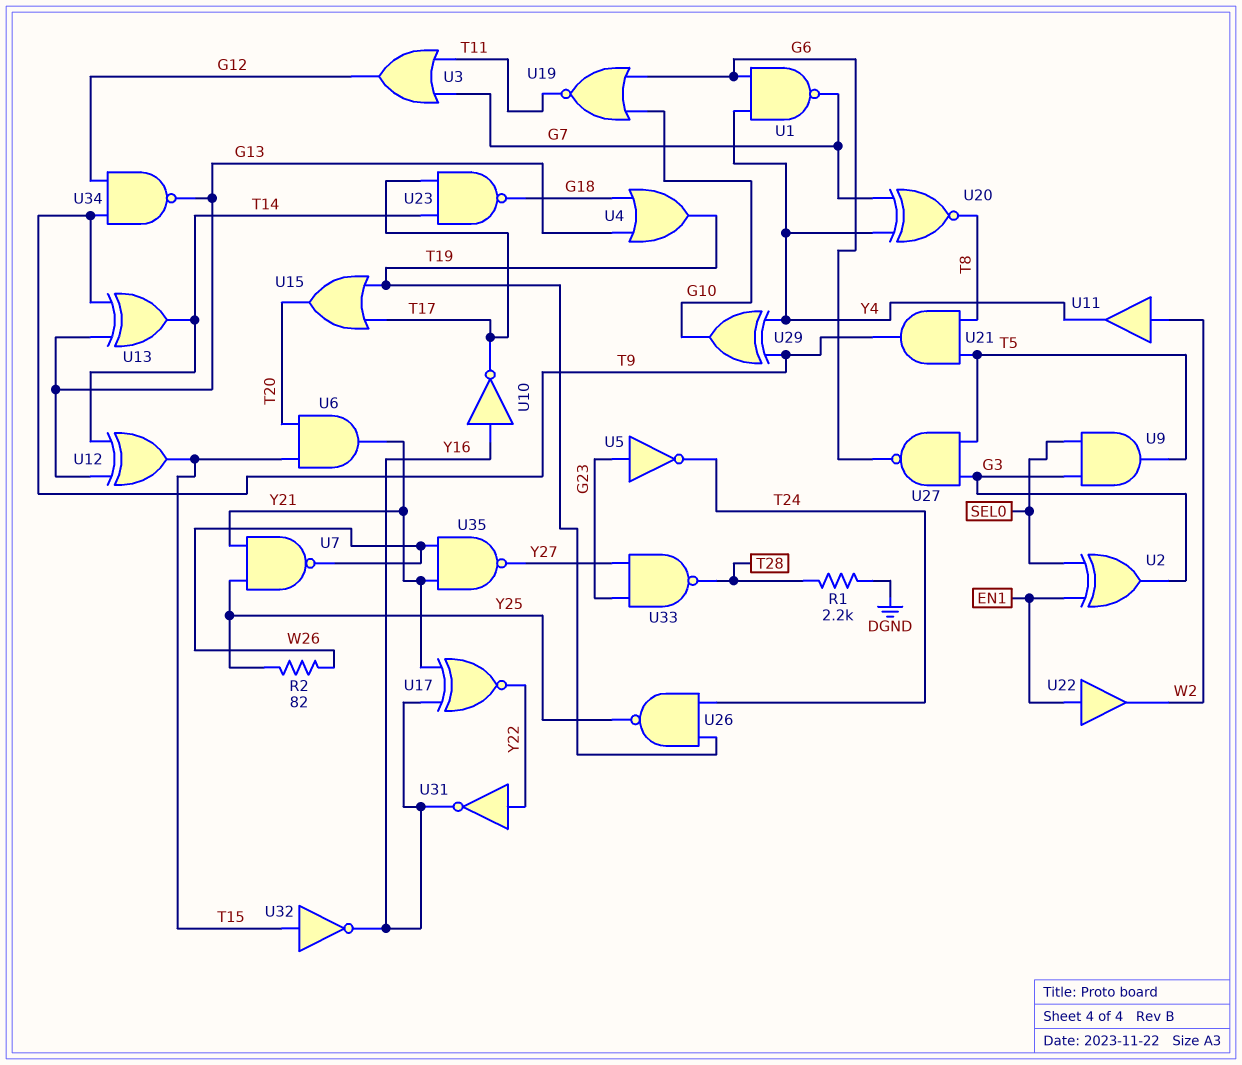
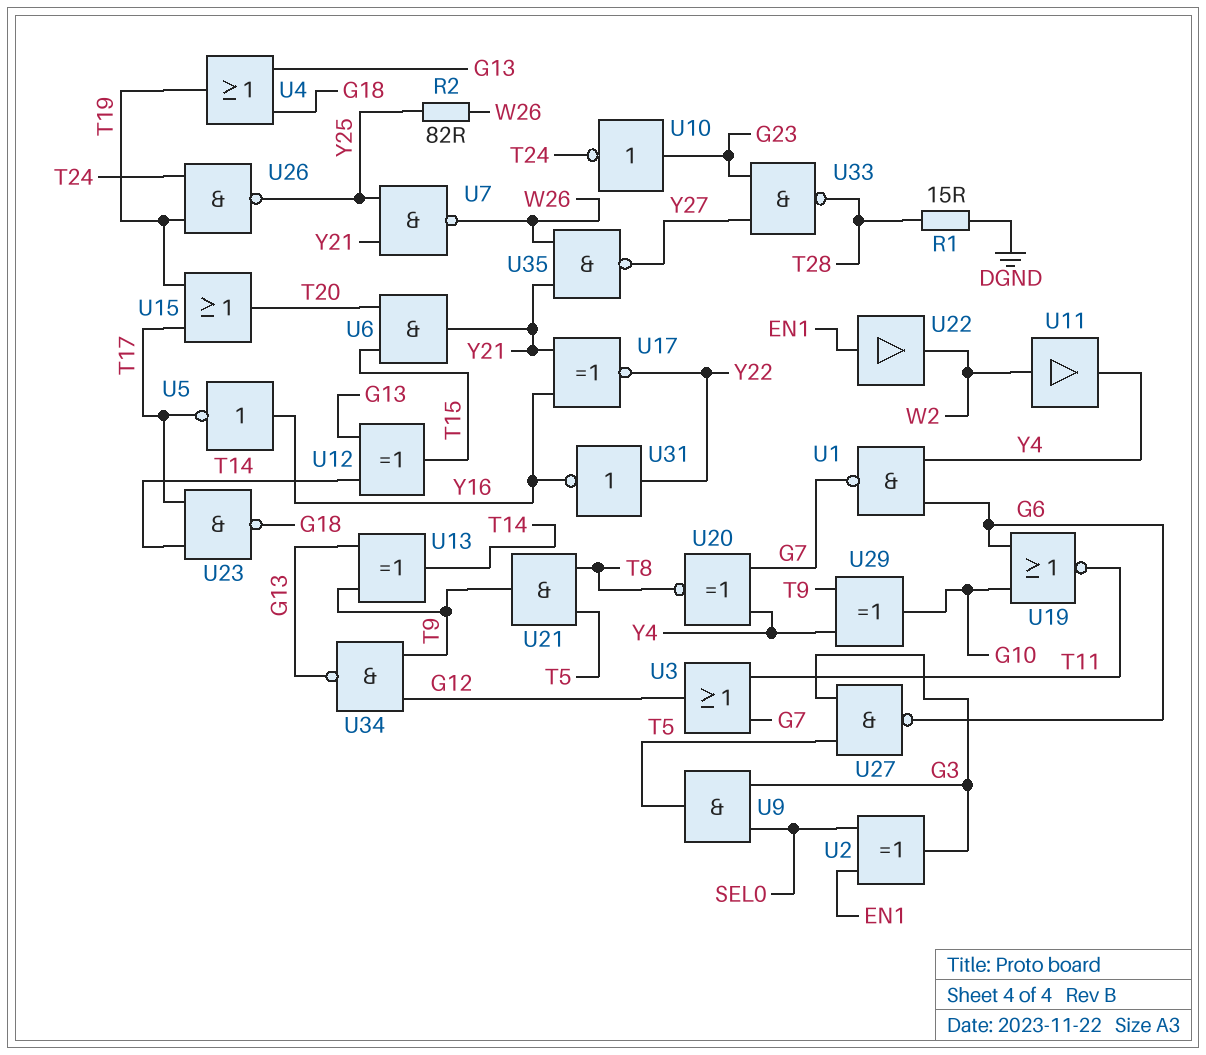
R1: 2.2k (DGND, T28) -> 15 (DGND, T28)
U5: NOT (in G23, out T24) -> NOT (in Y16, out T17)
U10: NOT (in Y16, out T17) -> NOT (in G23, out T24)
U32: NOT (in T15, out Y16) -> none

